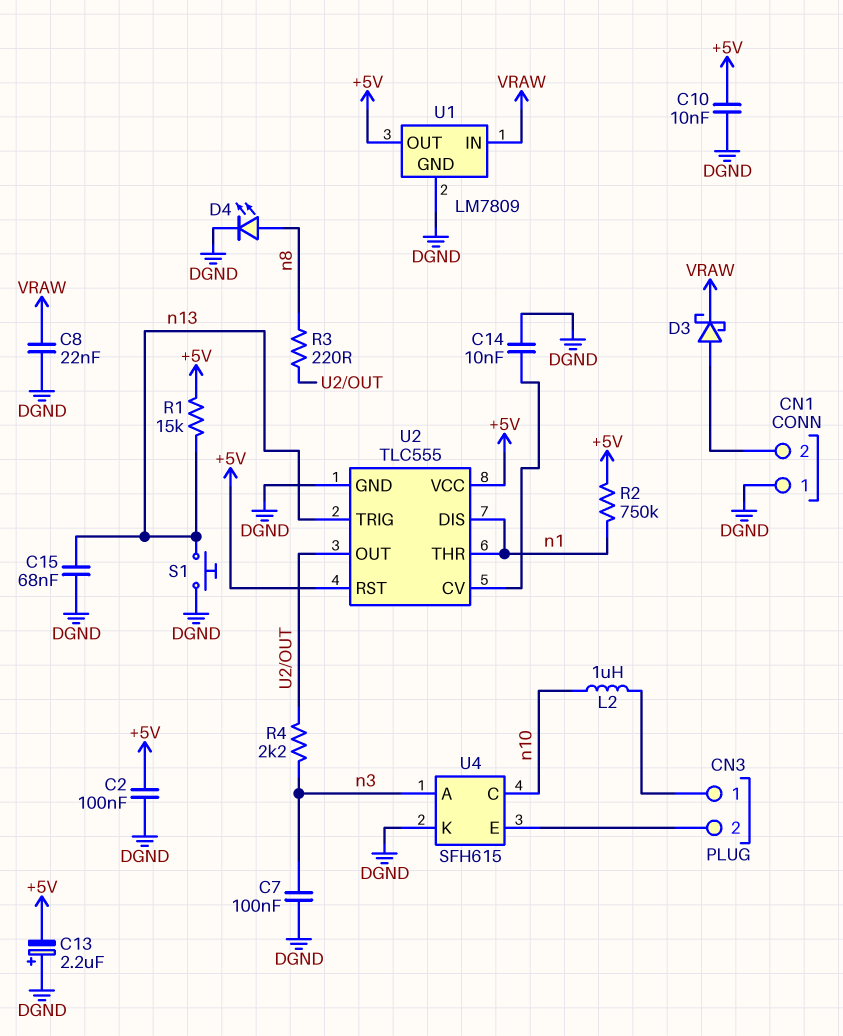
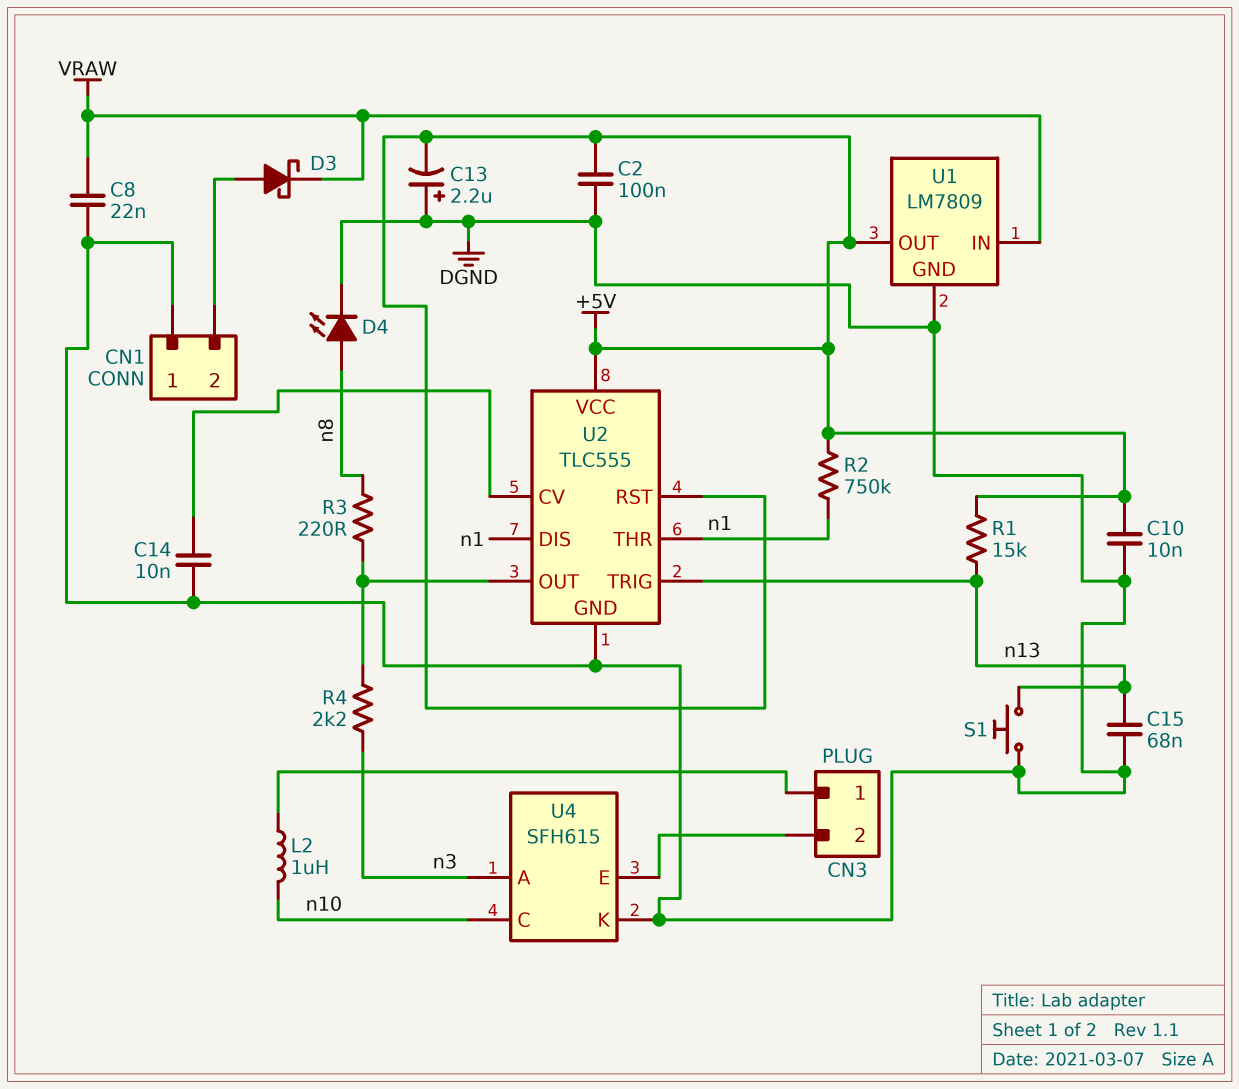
C7: 100nF (DGND, n3) -> none

